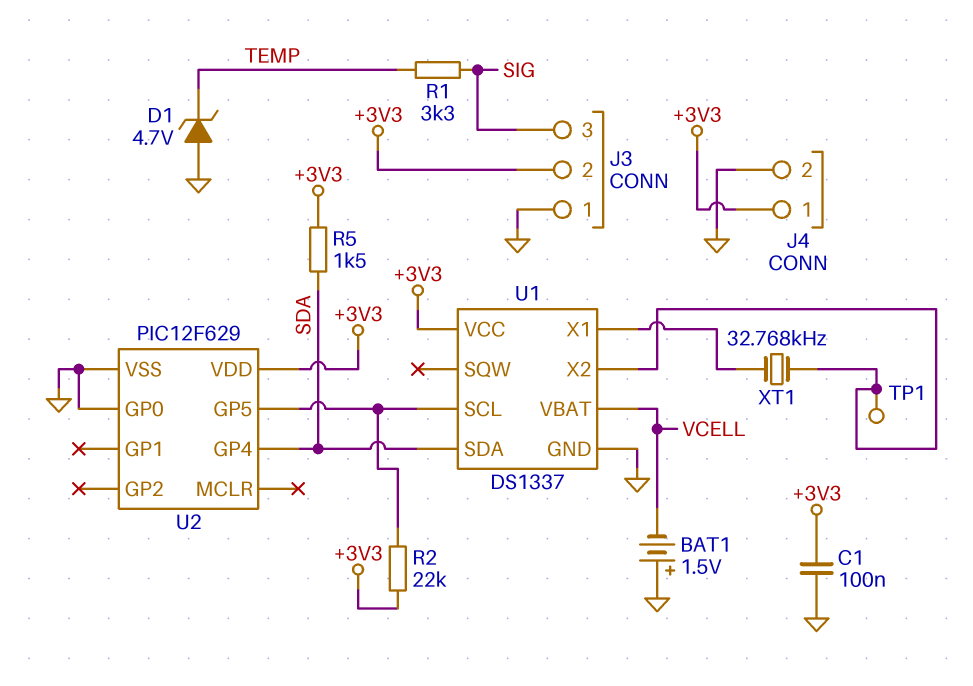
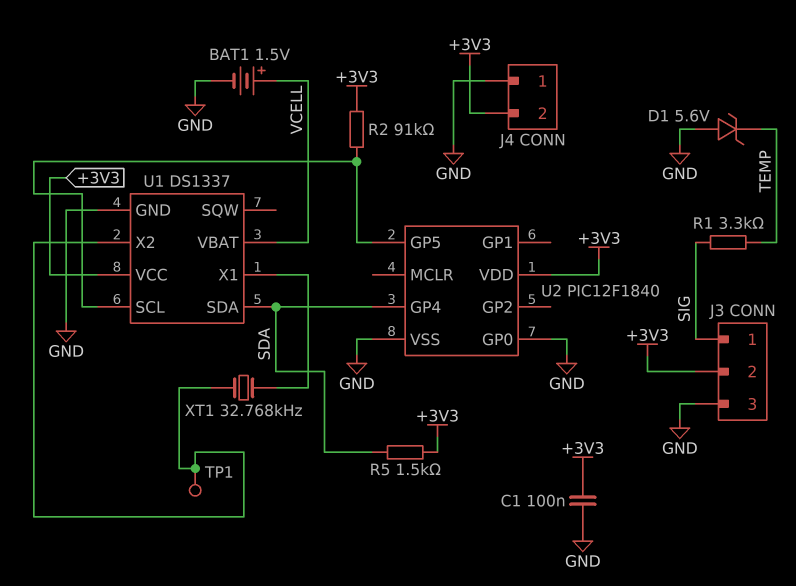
BAT1: 1.5V (plus GND, minus VCELL) -> 1.5V (plus VCELL, minus GND)
D1: zener 4.7V (A GND, K TEMP) -> zener 5.6V (A GND, K TEMP)
J3 pin 1: GND -> SIG
J3 pin 3: SIG -> GND
J4 pin 1: +3V3 -> GND
J4 pin 2: GND -> +3V3
R2: 22k (+3V3, U1/SCL) -> 91k (+3V3, U1/SCL)
U2: PIC12F629 -> PIC12F1840

